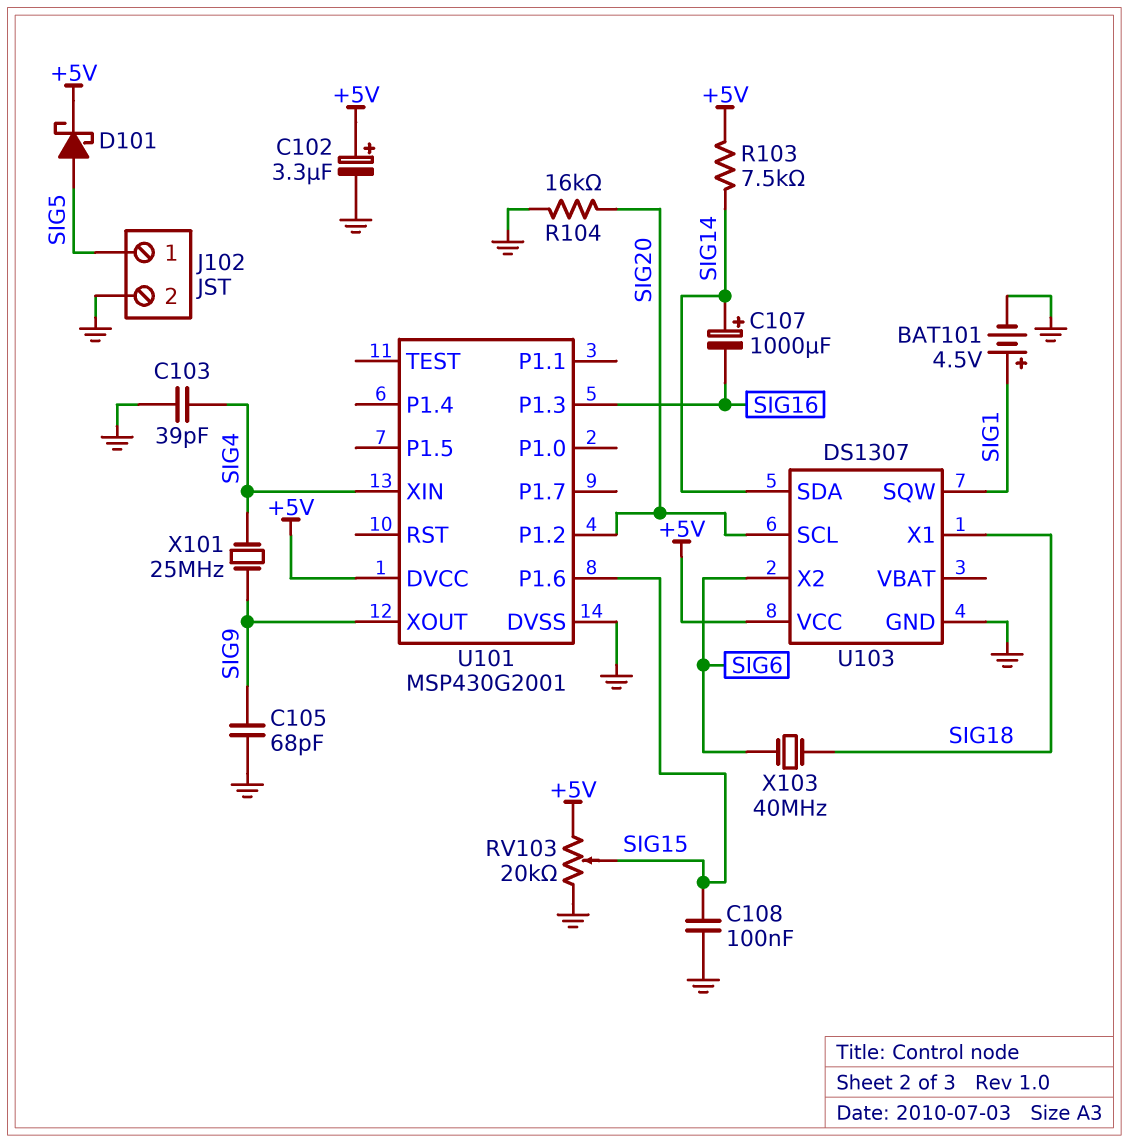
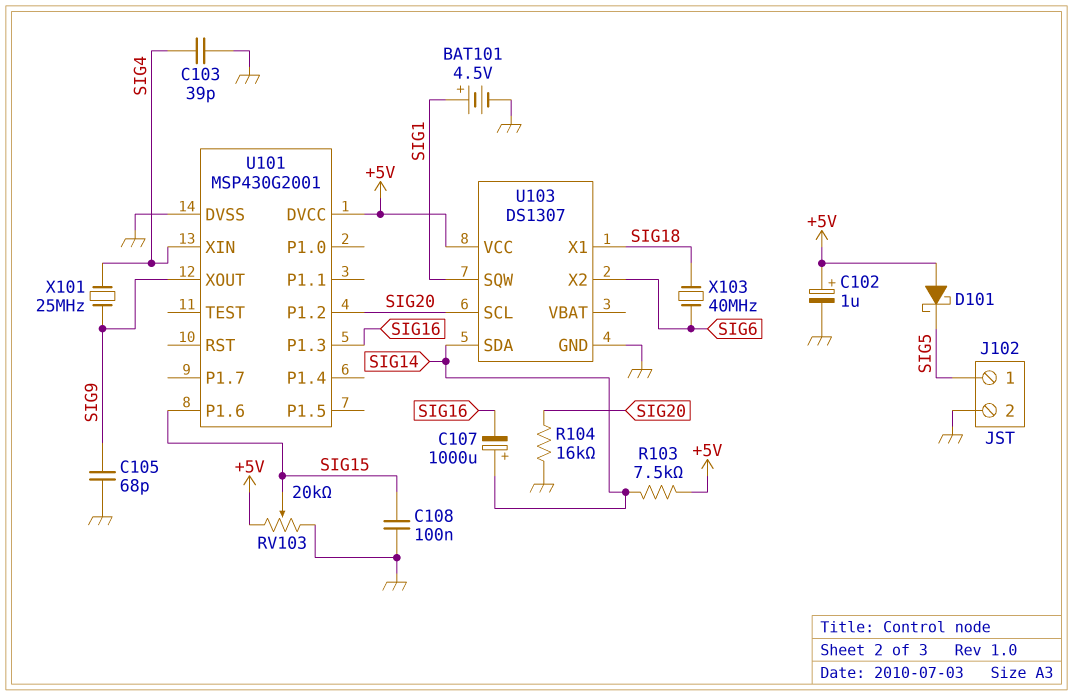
C102: 3.3uF (plus +5V, minus GND) -> 1uF (plus +5V, minus GND)
D101: schottky (A SIG5, K +5V) -> schottky (A +5V, K SIG5)

